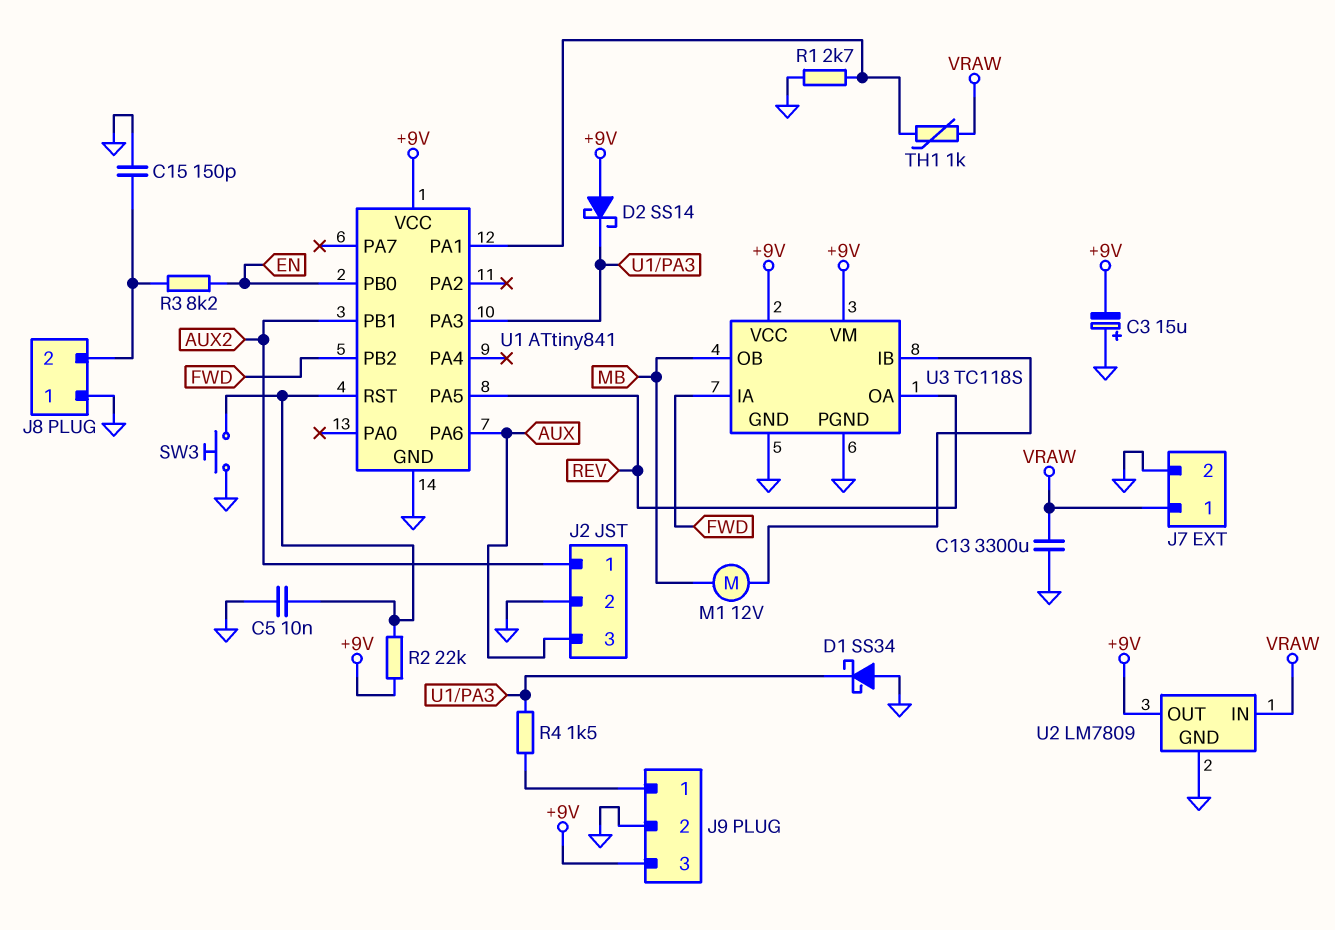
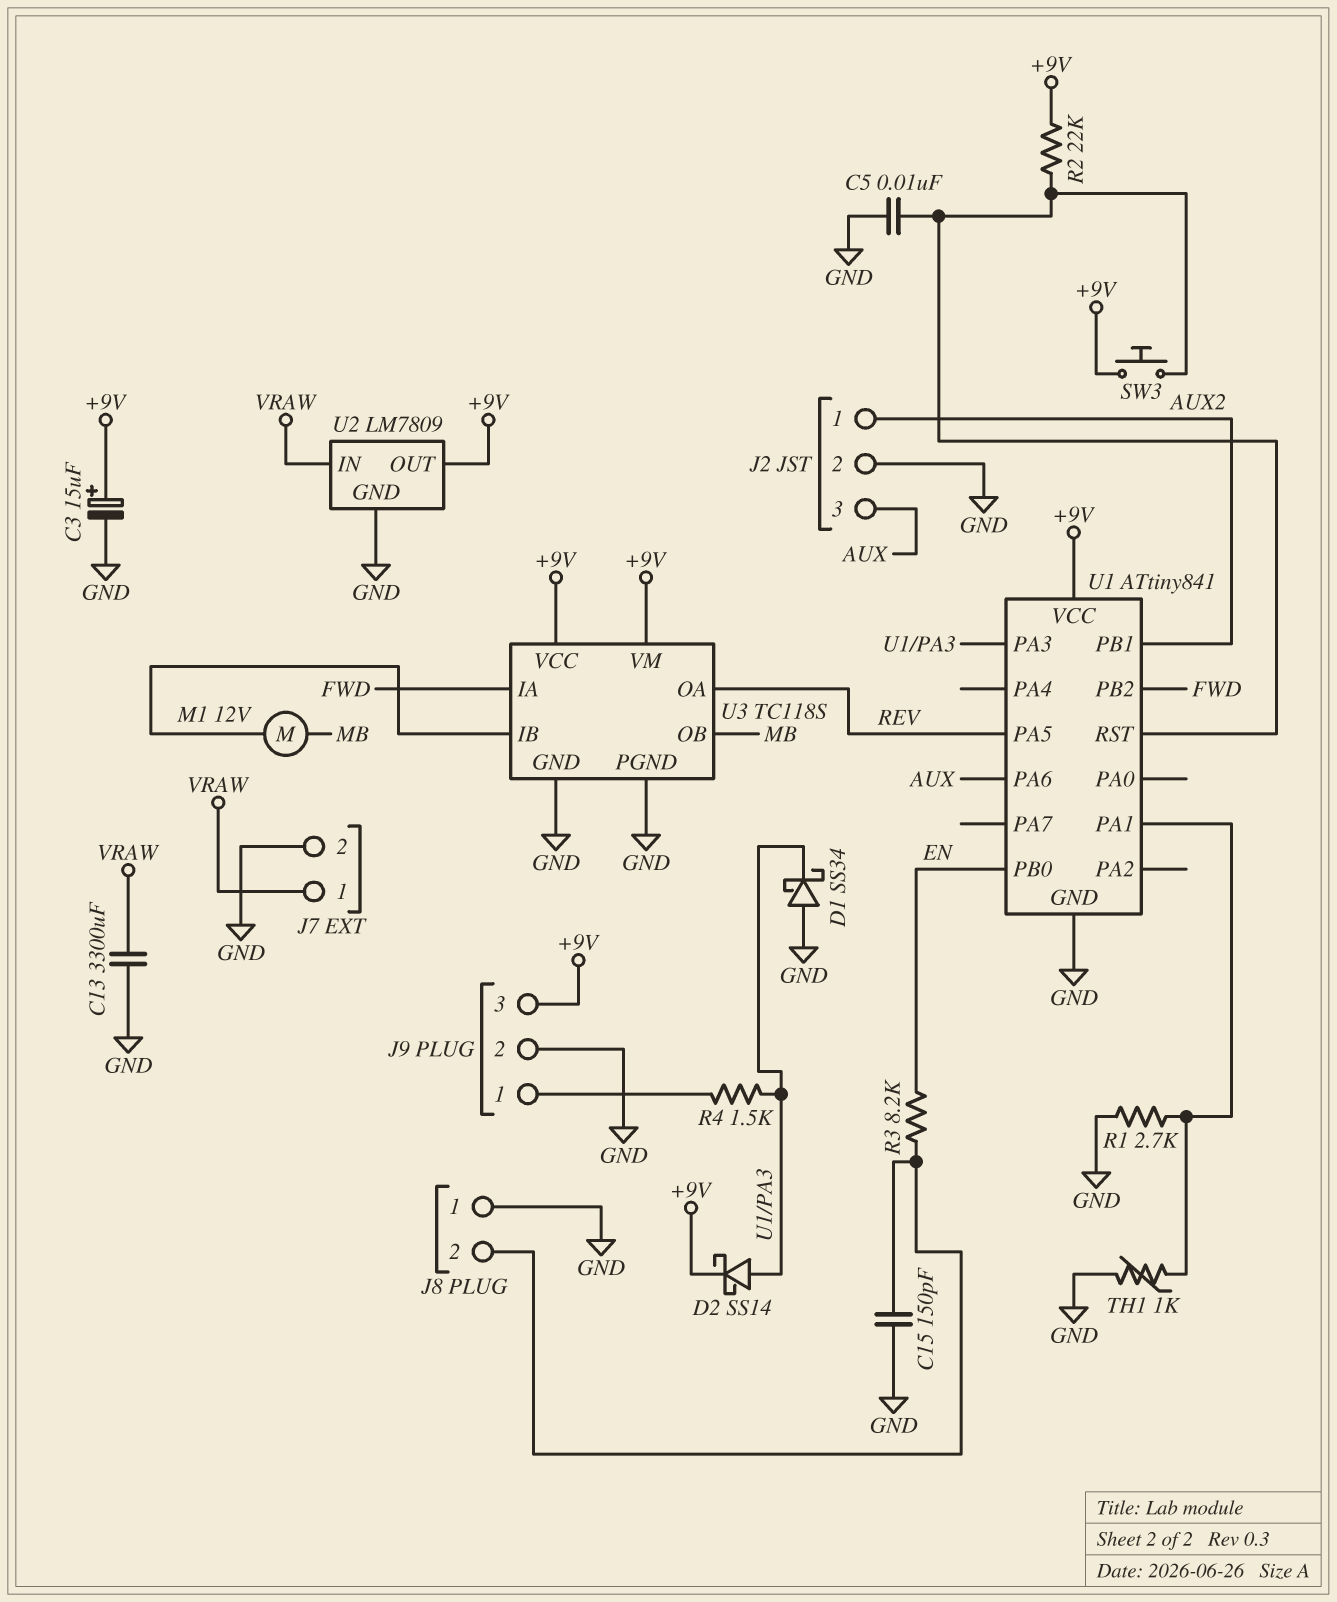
C3: 15uF (plus GND, minus +9V) -> 15uF (plus +9V, minus GND)
D2: schottky SS14 (A +9V, K U1/PA3) -> schottky SS14 (A U1/PA3, K +9V)
SW3: button (GND, U1/RST) -> button (+9V, U1/RST)
TH1: 1k (U1/PA1, VRAW) -> 1k (GND, U1/PA1)

